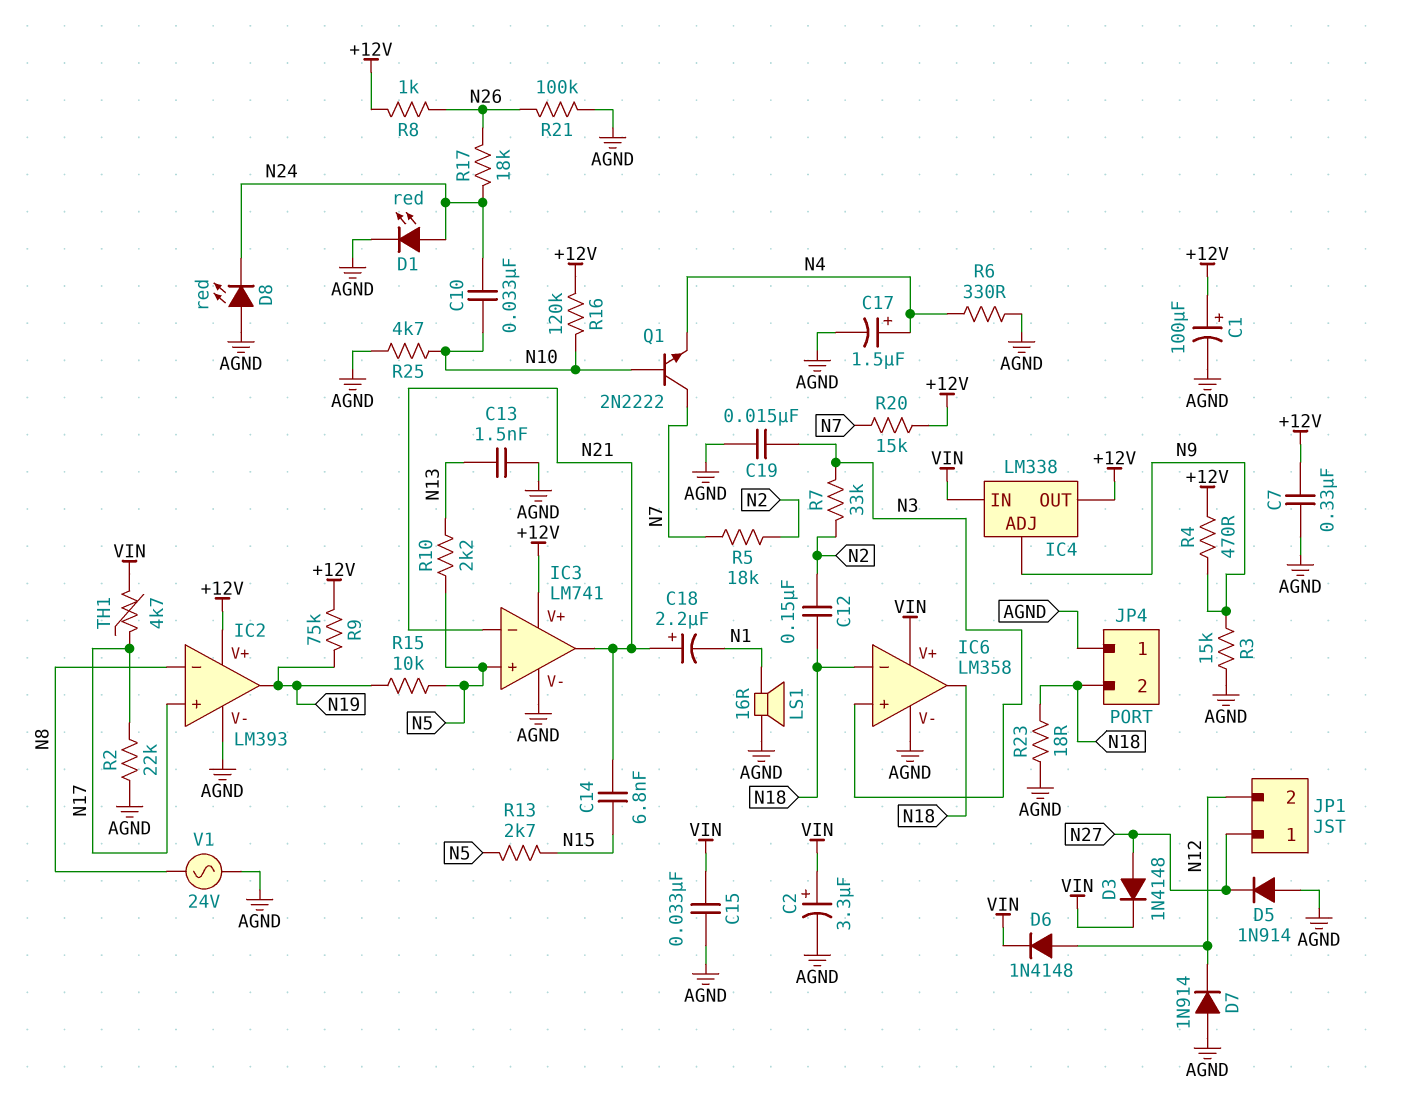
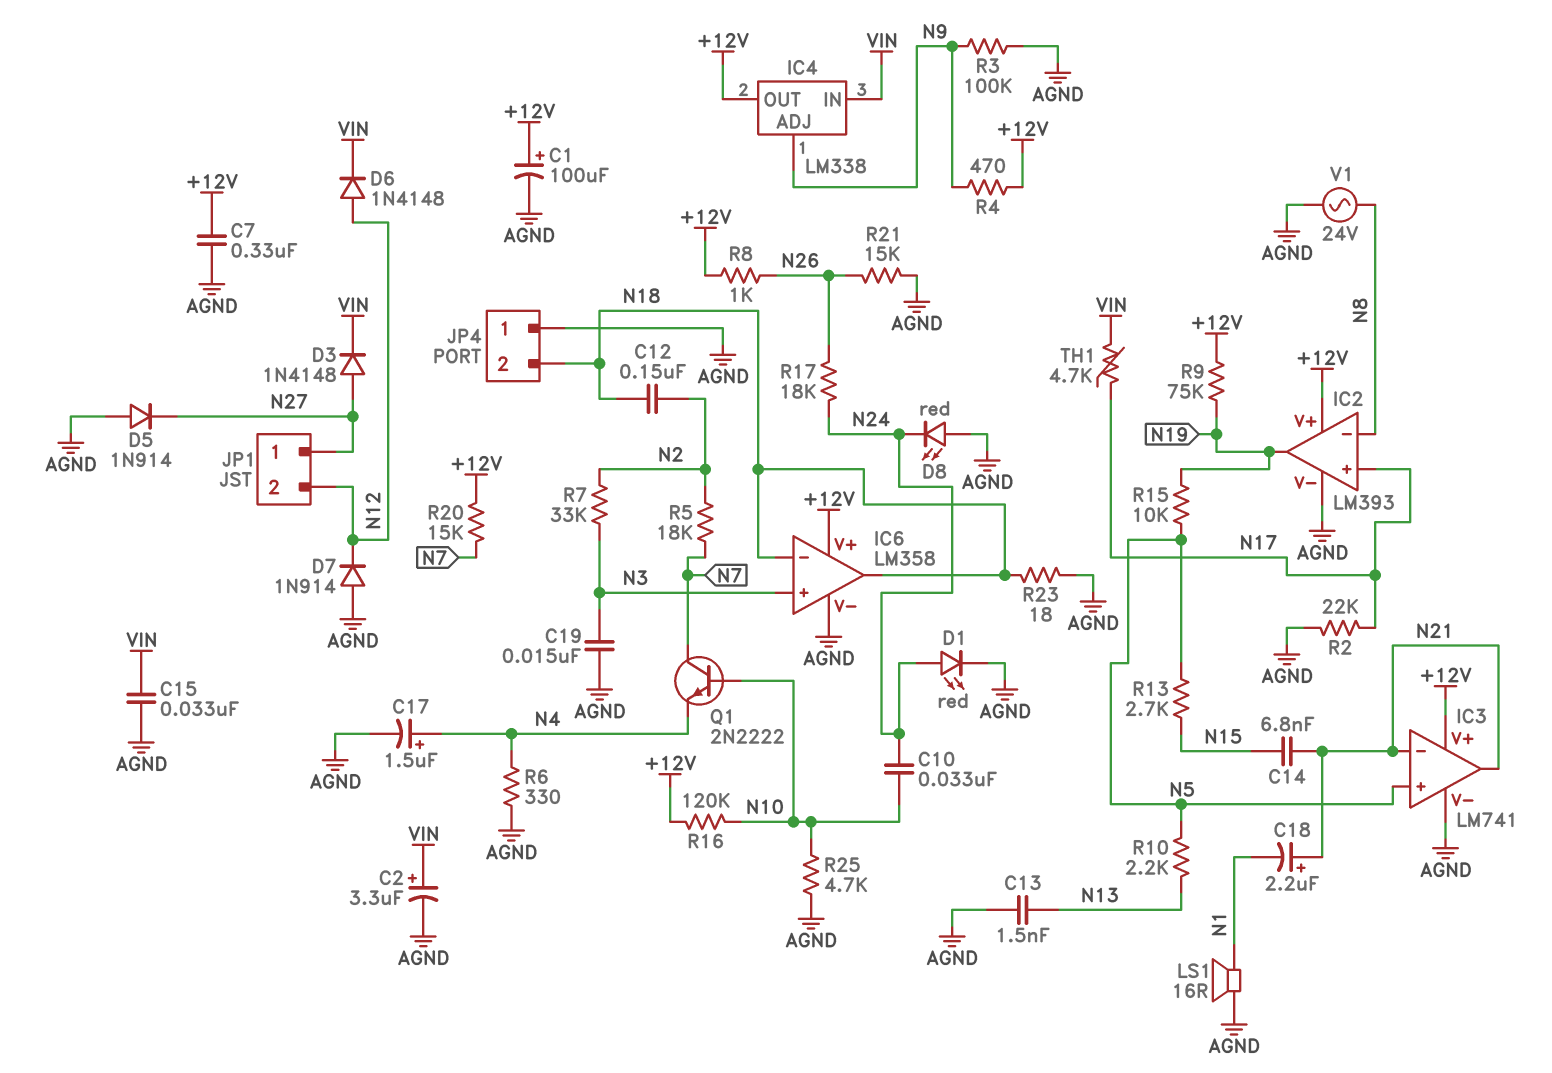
IC6 pin V+: VIN -> +12V
R3: 15k (AGND, N9) -> 100k (AGND, N9)
R21: 100k (AGND, N26) -> 15k (AGND, N26)

